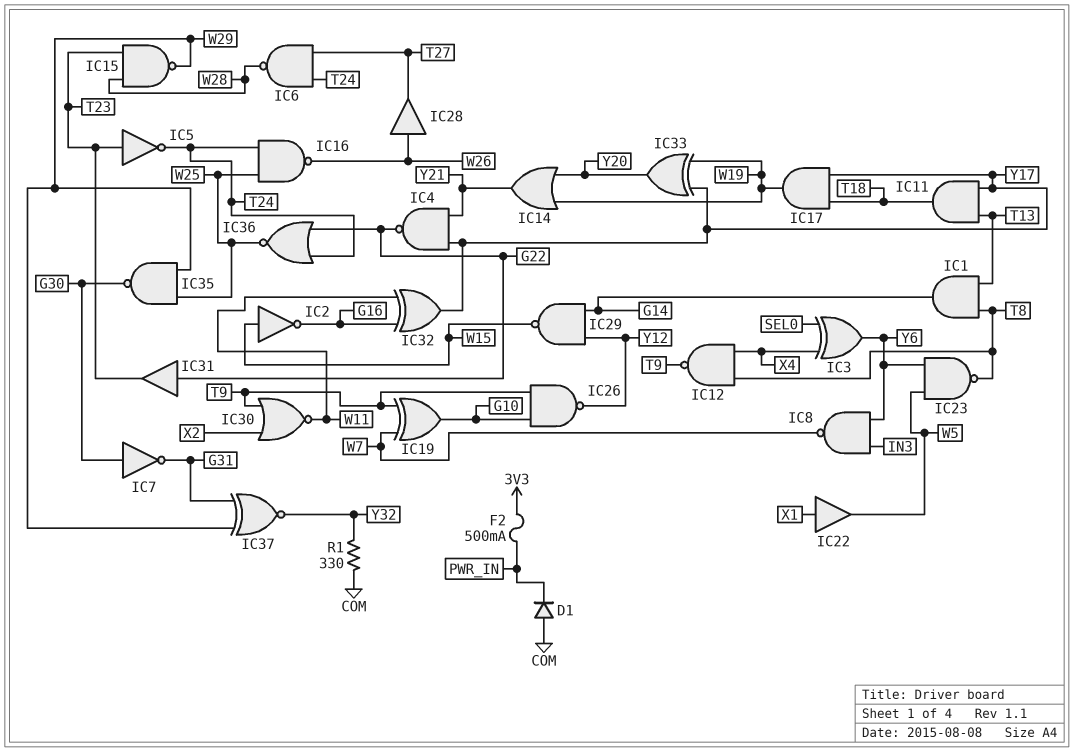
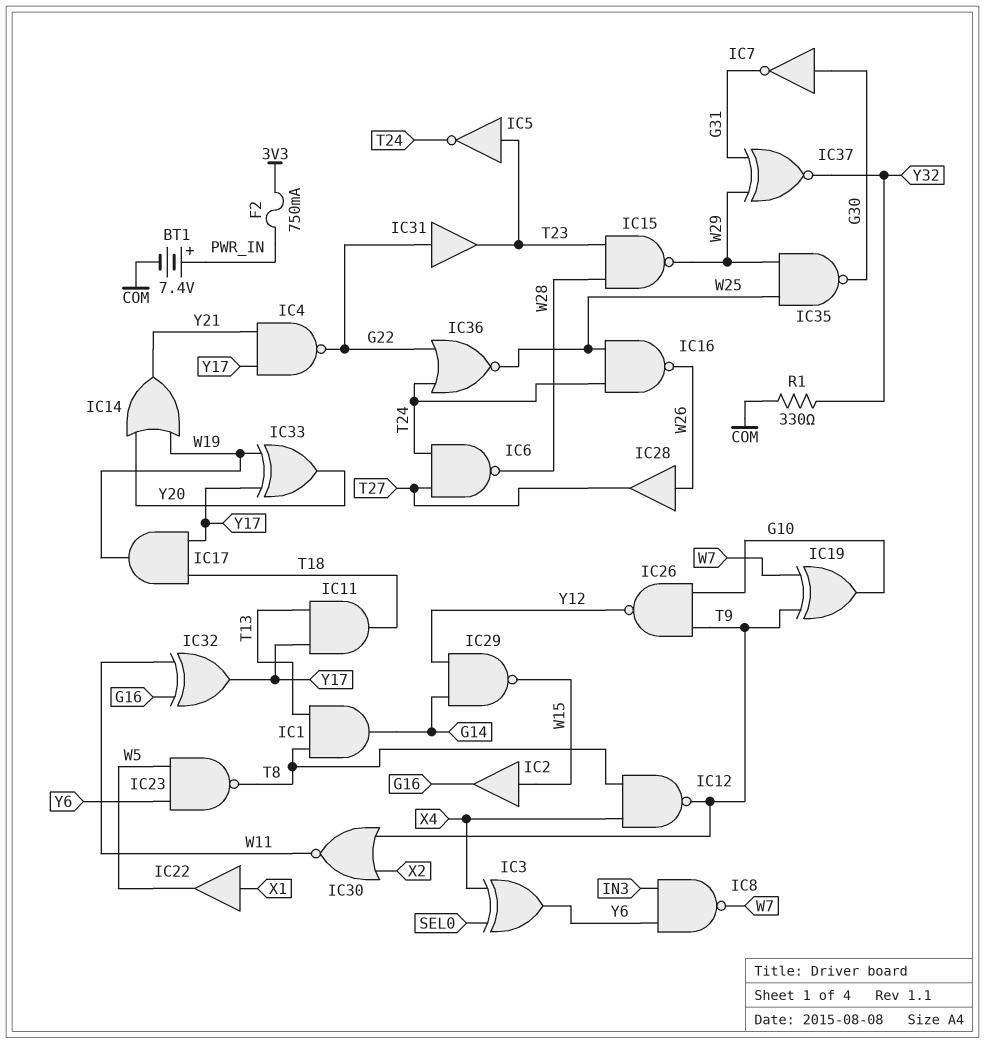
BT1: none -> 7.4V (plus PWR_IN, minus COM)
D1: diode (A COM, K PWR_IN) -> none
F2: 500mA (3V3, PWR_IN) -> 750mA (3V3, PWR_IN)
IC2: NOT (in W15, out G16) -> buffer (in W15, out G16)

